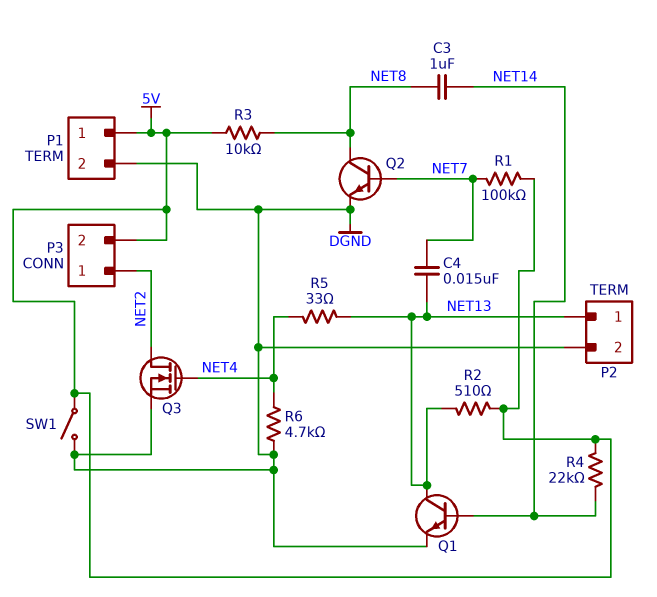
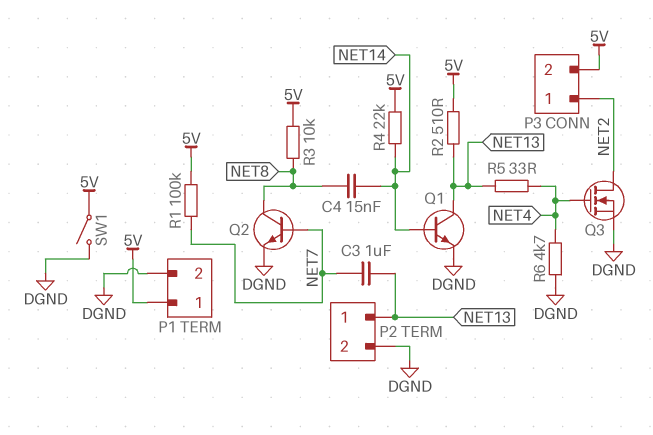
C3: 1uF (NET8, NET14) -> 1uF (NET7, NET13)
C4: 15nF (NET7, NET13) -> 15nF (NET8, NET14)

